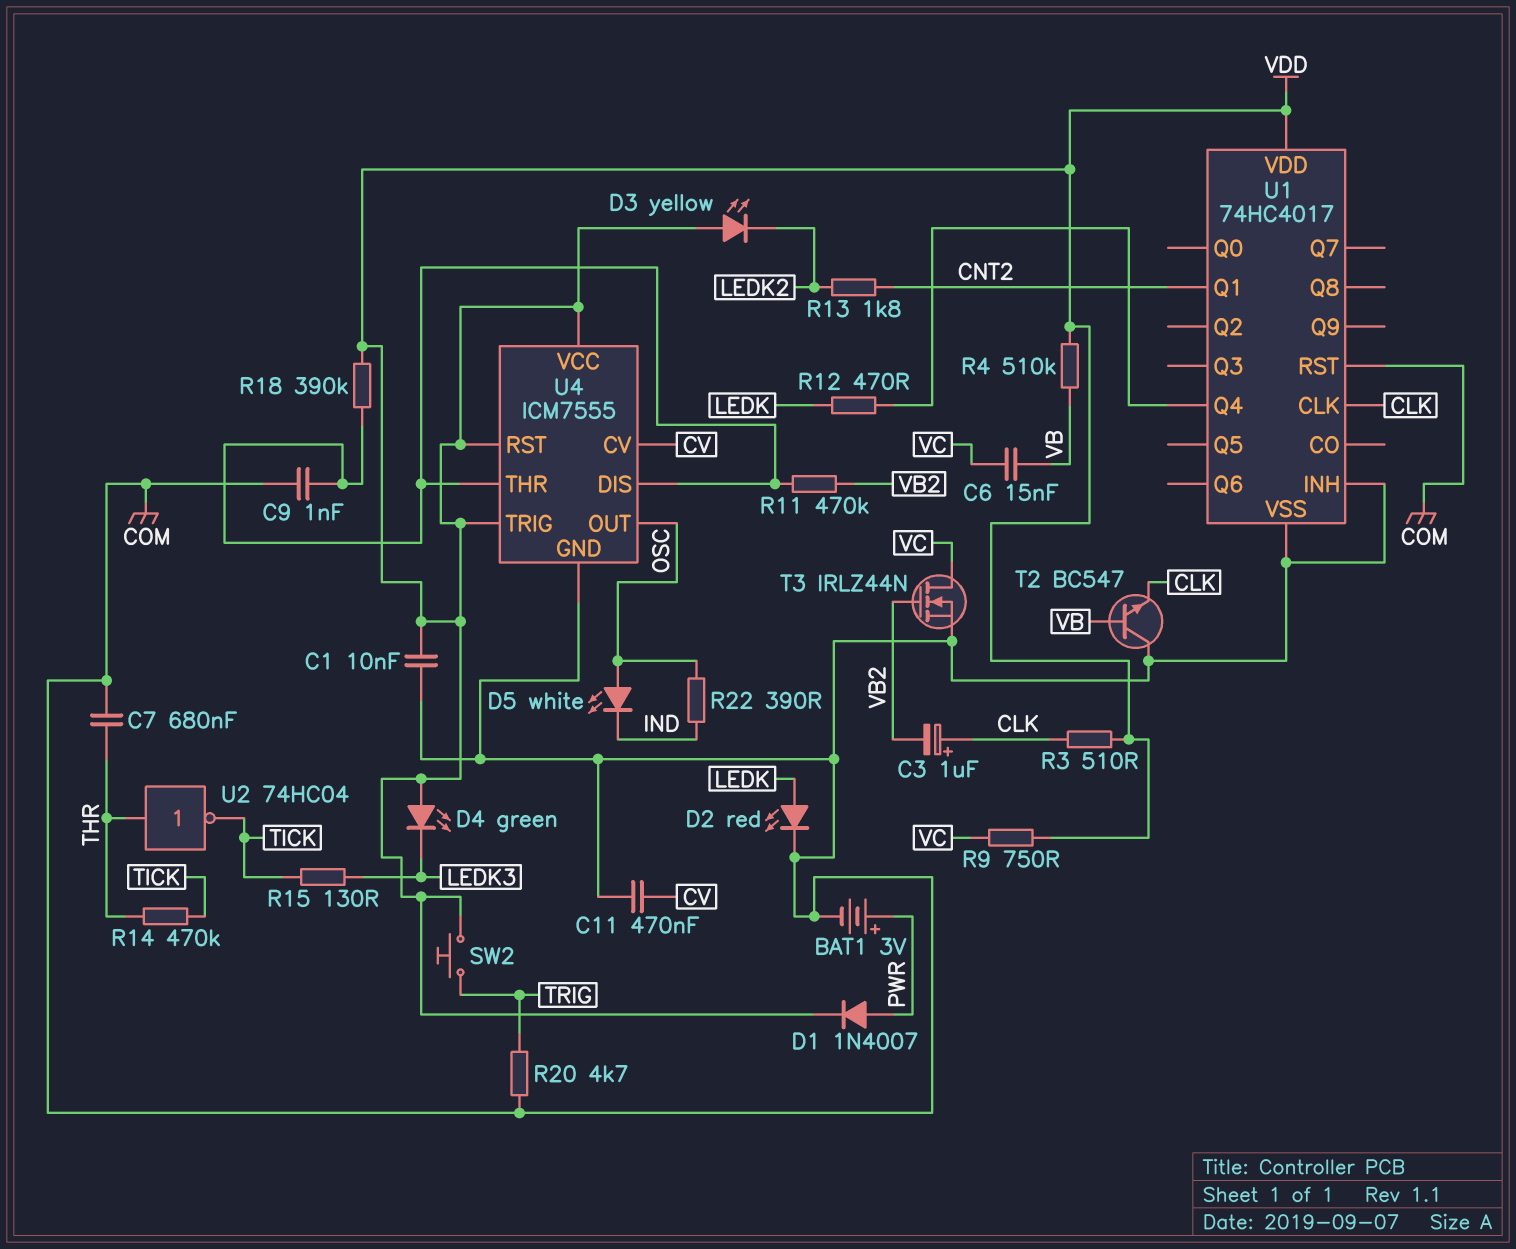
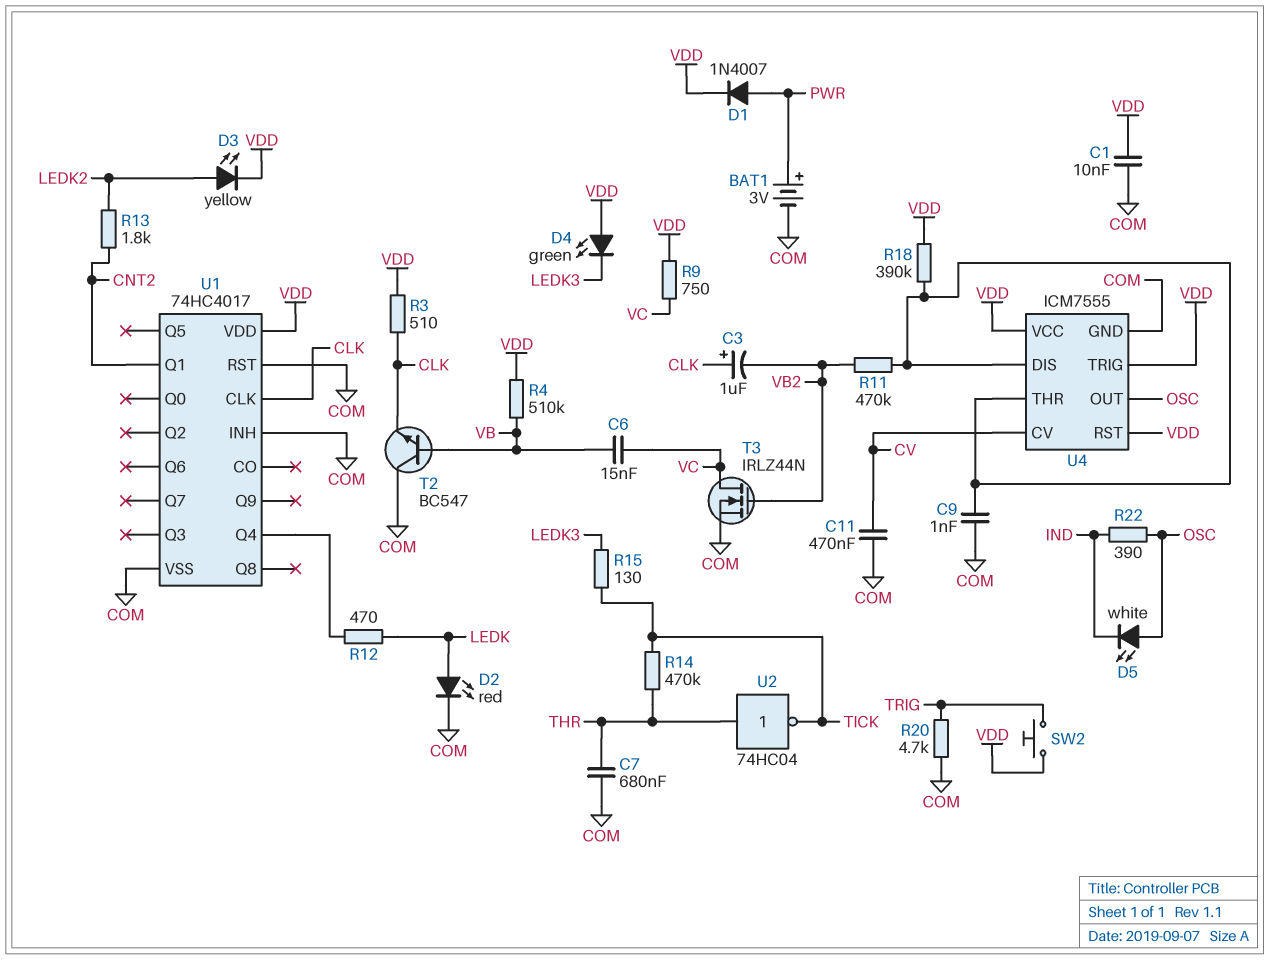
D3: LED yellow (A VDD, K LEDK2) -> LED yellow (A LEDK2, K VDD)

